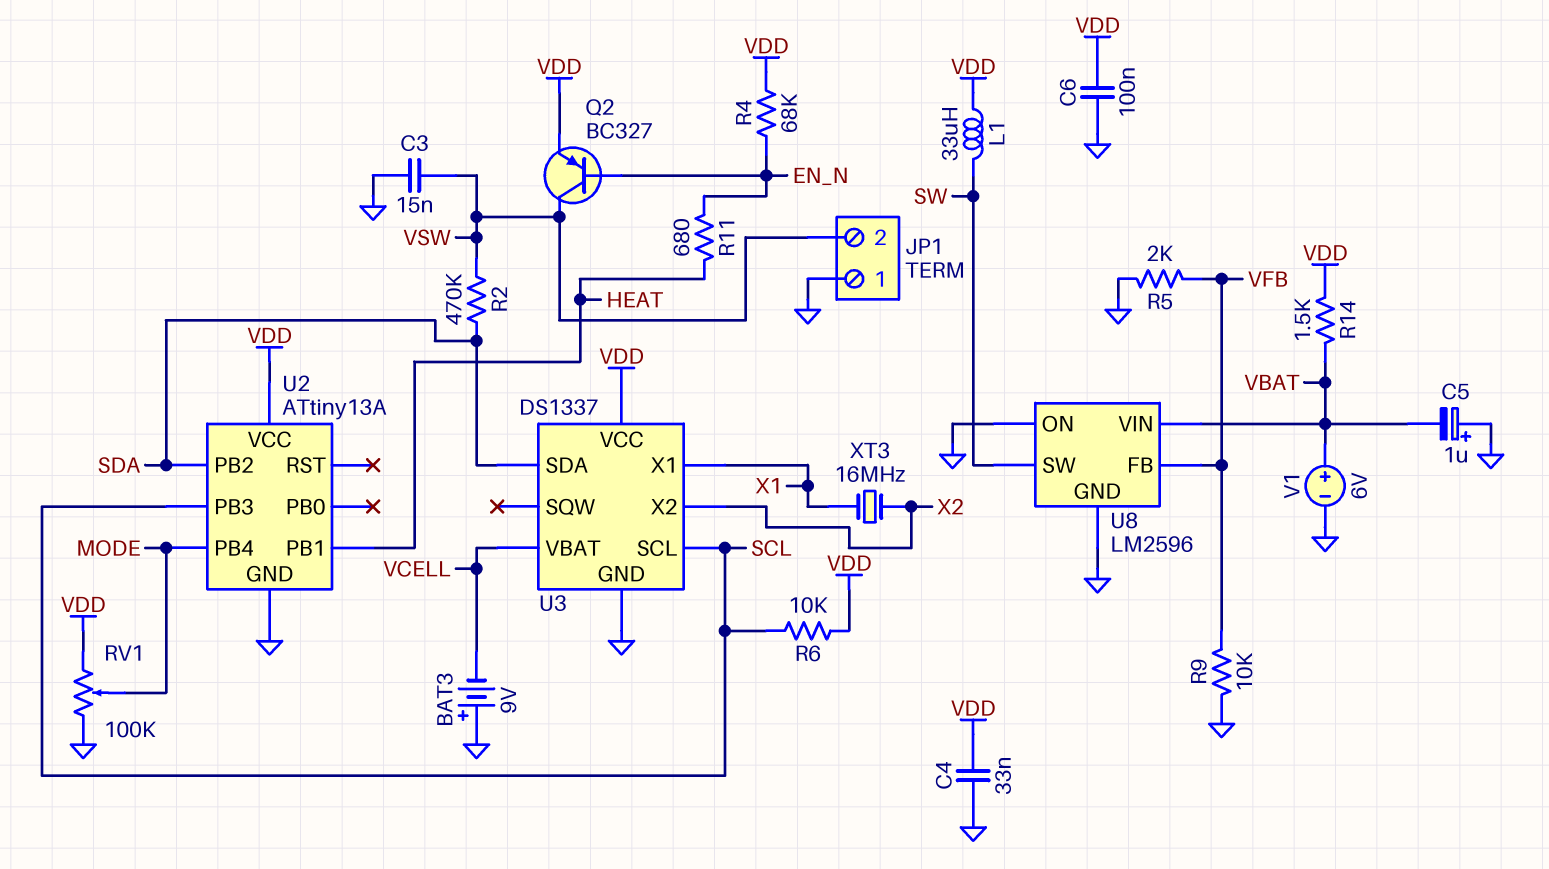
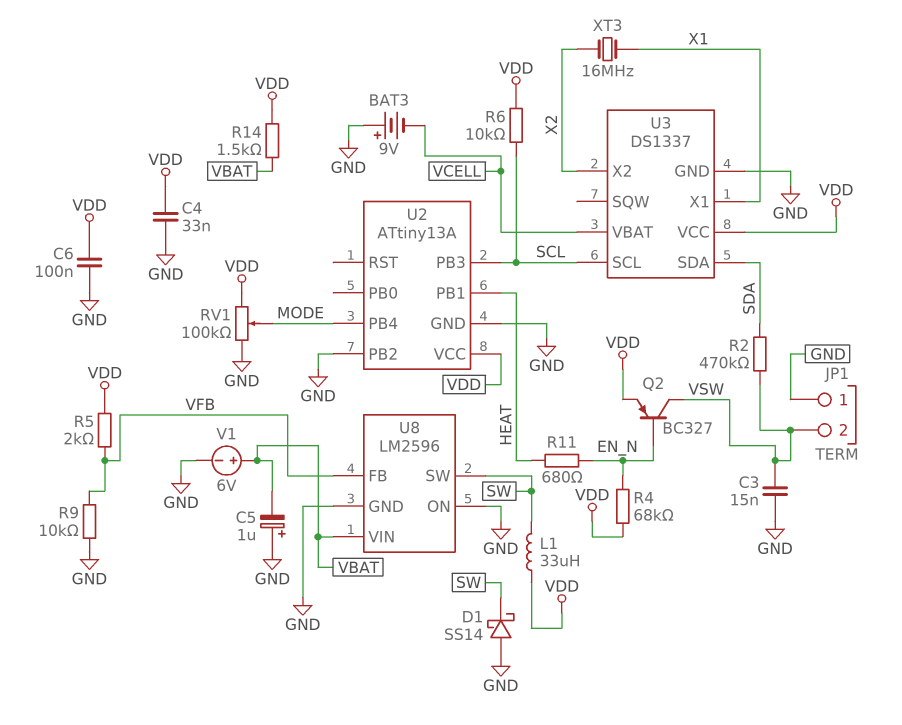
D1: none -> schottky SS14 (A GND, K SW)
R5: 2k (GND, VFB) -> 2k (VDD, VFB)
U2 pin PB2: SDA -> GND

